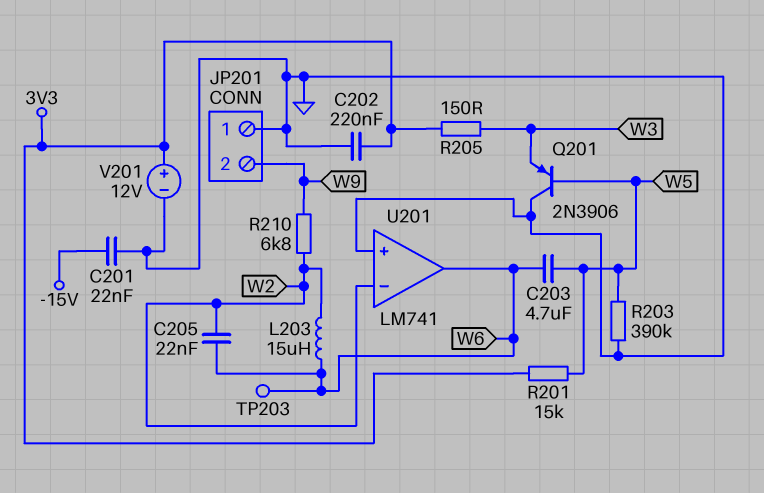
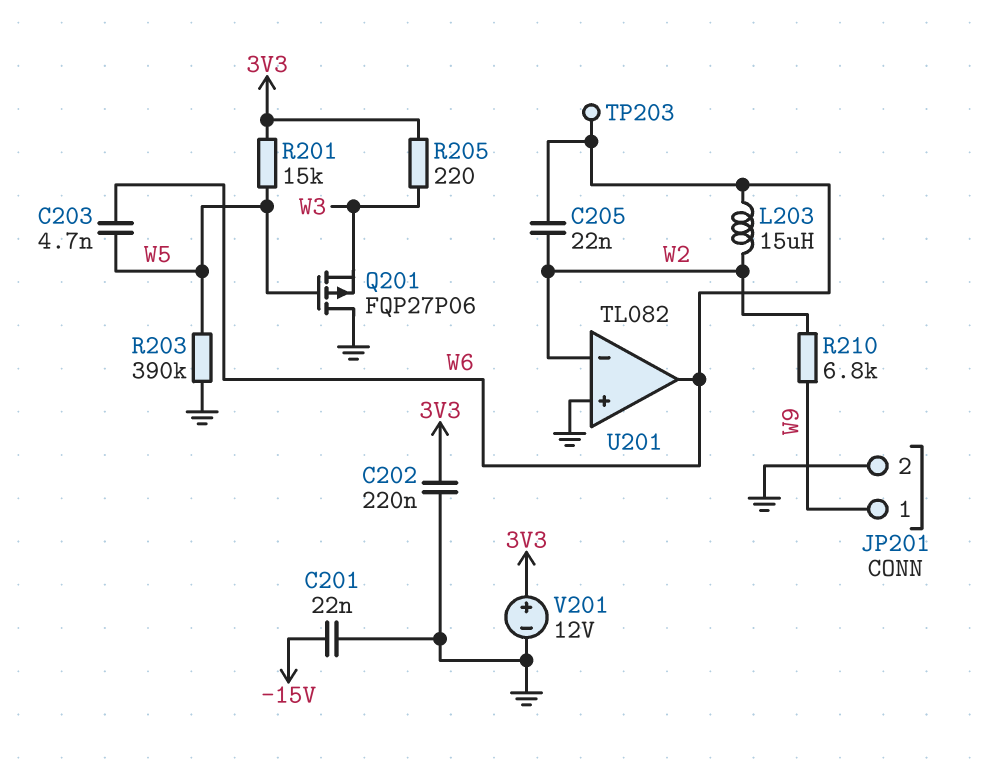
C203: 4.7uF (W5, W6) -> 4.7nF (W5, W6)
JP201 pin 1: GND -> W9
JP201 pin 2: W9 -> GND
Q201: PNP 2N3906 (B W5, C GND, E W3) -> PMOS FQP27P06 (G W5, D GND, S W3)
R205: 150 (3V3, W3) -> 220 (3V3, W3)
U201: LM741 -> TL082

